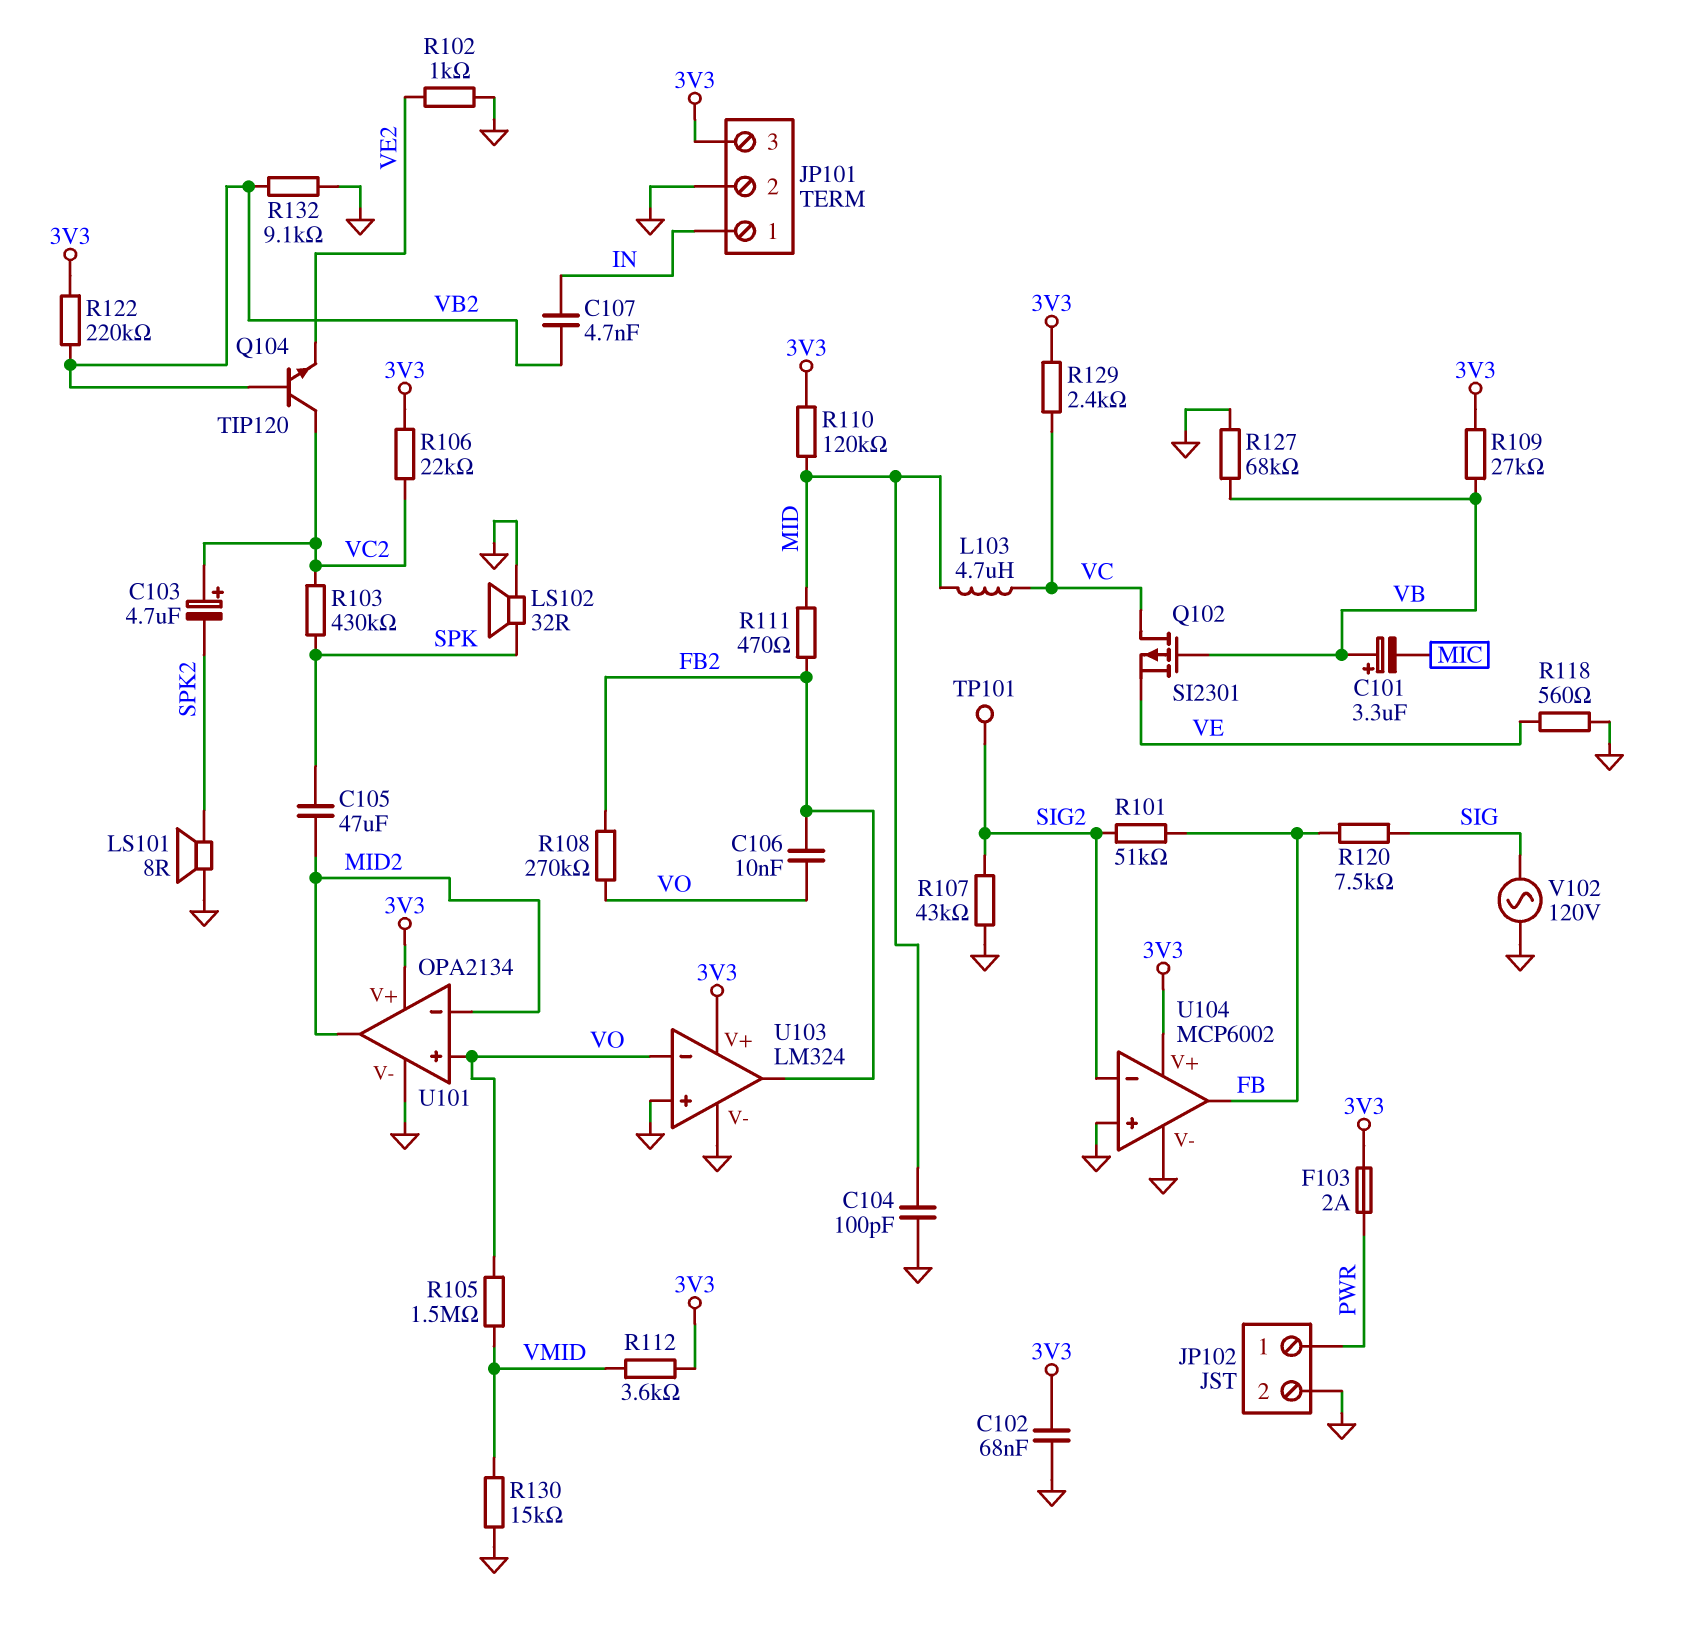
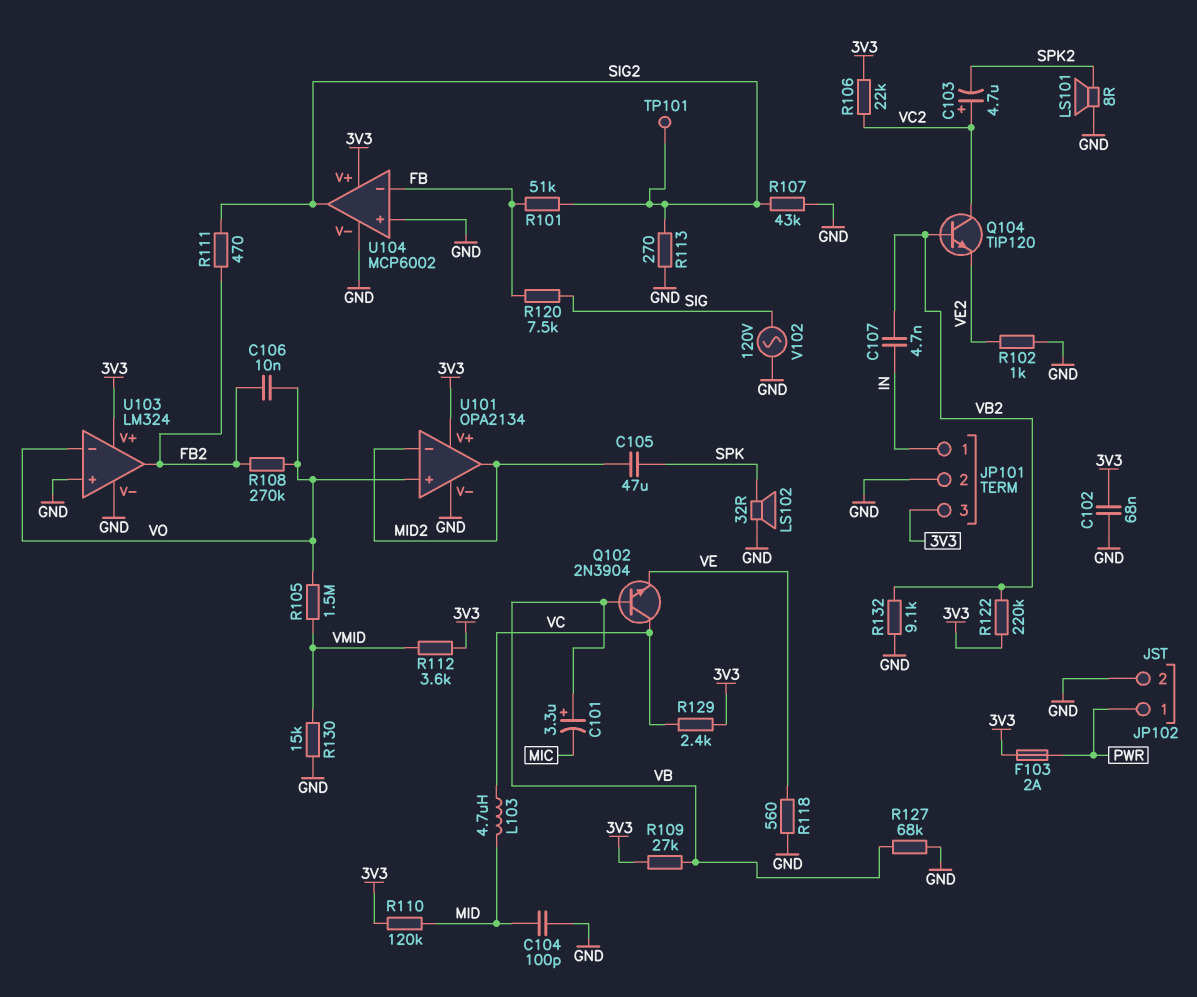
Q102: PMOS SI2301 (G VB, D VC, S VE) -> NPN 2N3904 (B VB, C VC, E VE)
R103: 430k (SPK, VC2) -> none
R111: 470 (FB2, MID) -> 470 (FB2, SIG2)
R113: none -> 270 (GND, SIG2)
U104 pin in-: SIG2 -> FB
U104 pin out: FB -> SIG2

